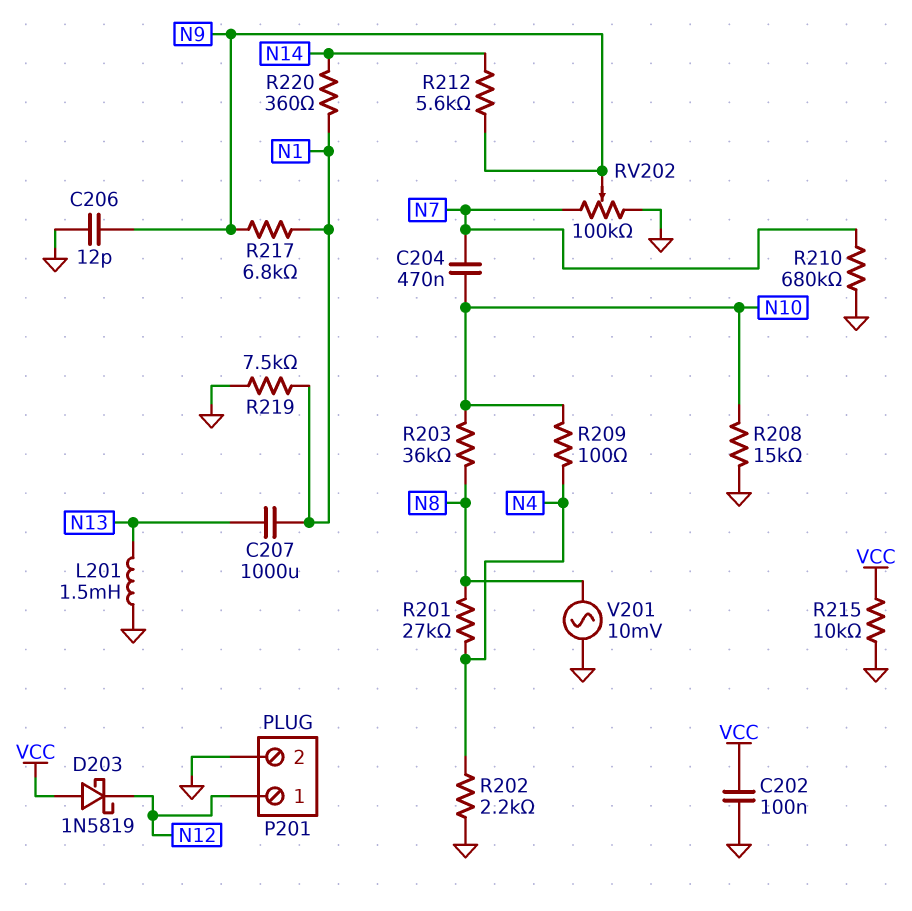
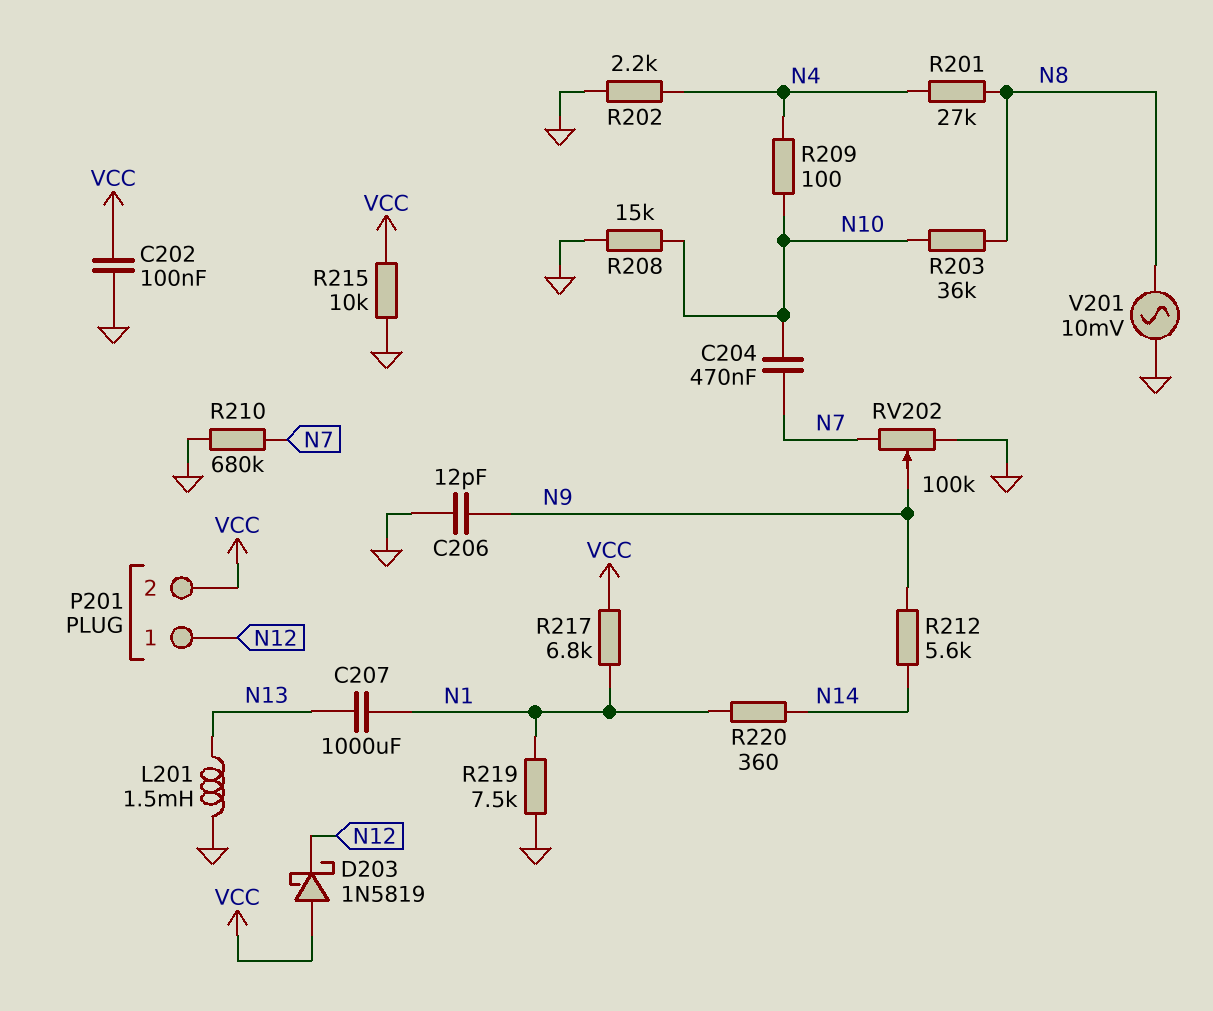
P201 pin 2: GND -> VCC
R217: 6.8k (N1, N9) -> 6.8k (N1, VCC)

